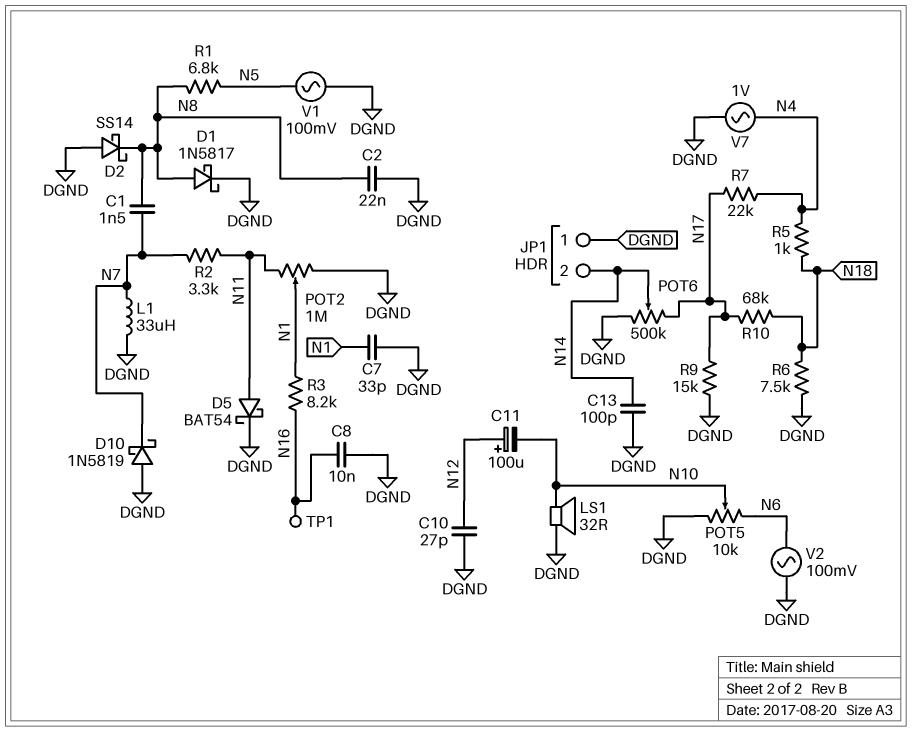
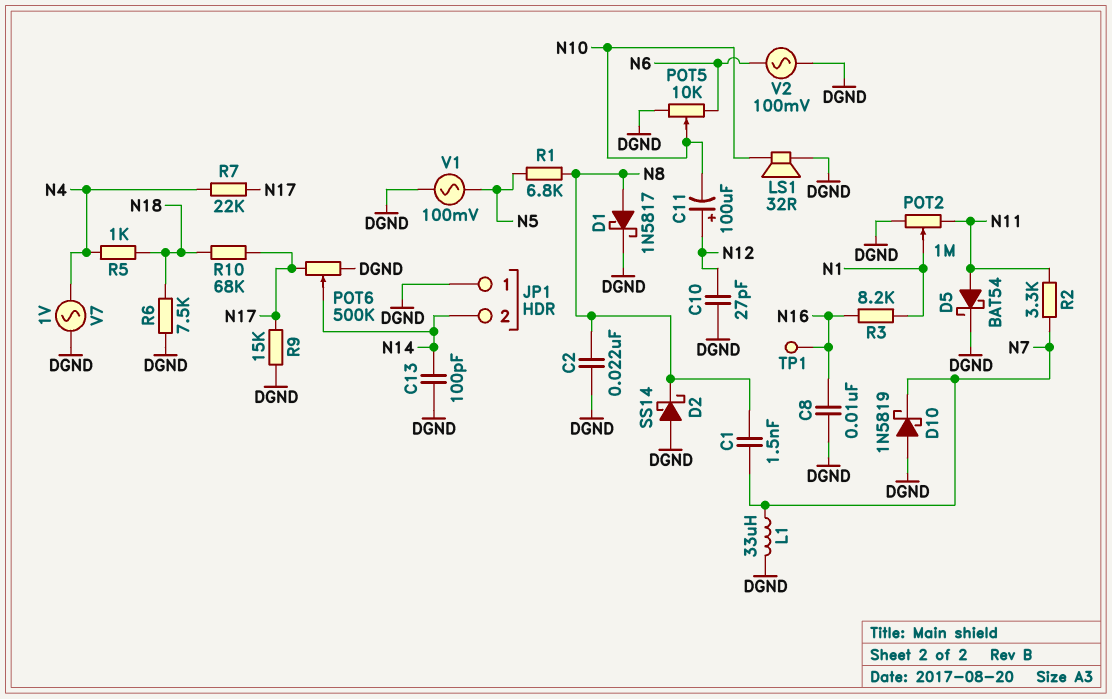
C7: 33pF (DGND, N1) -> none

